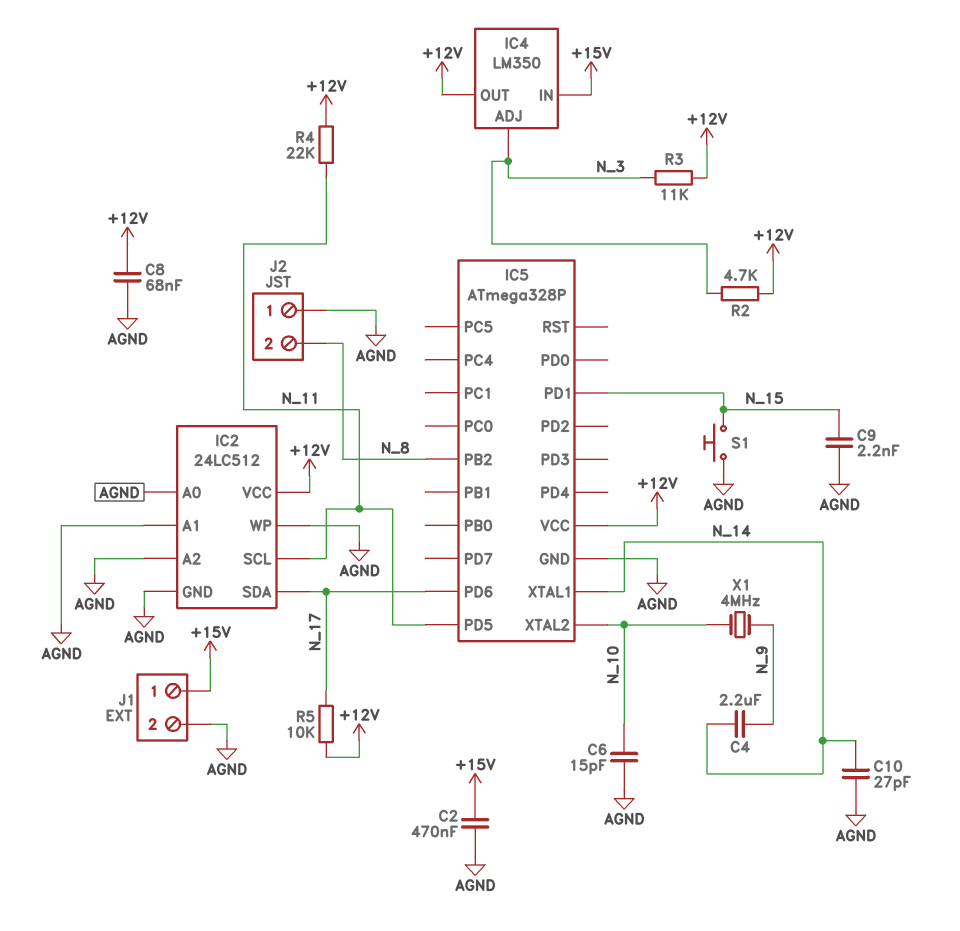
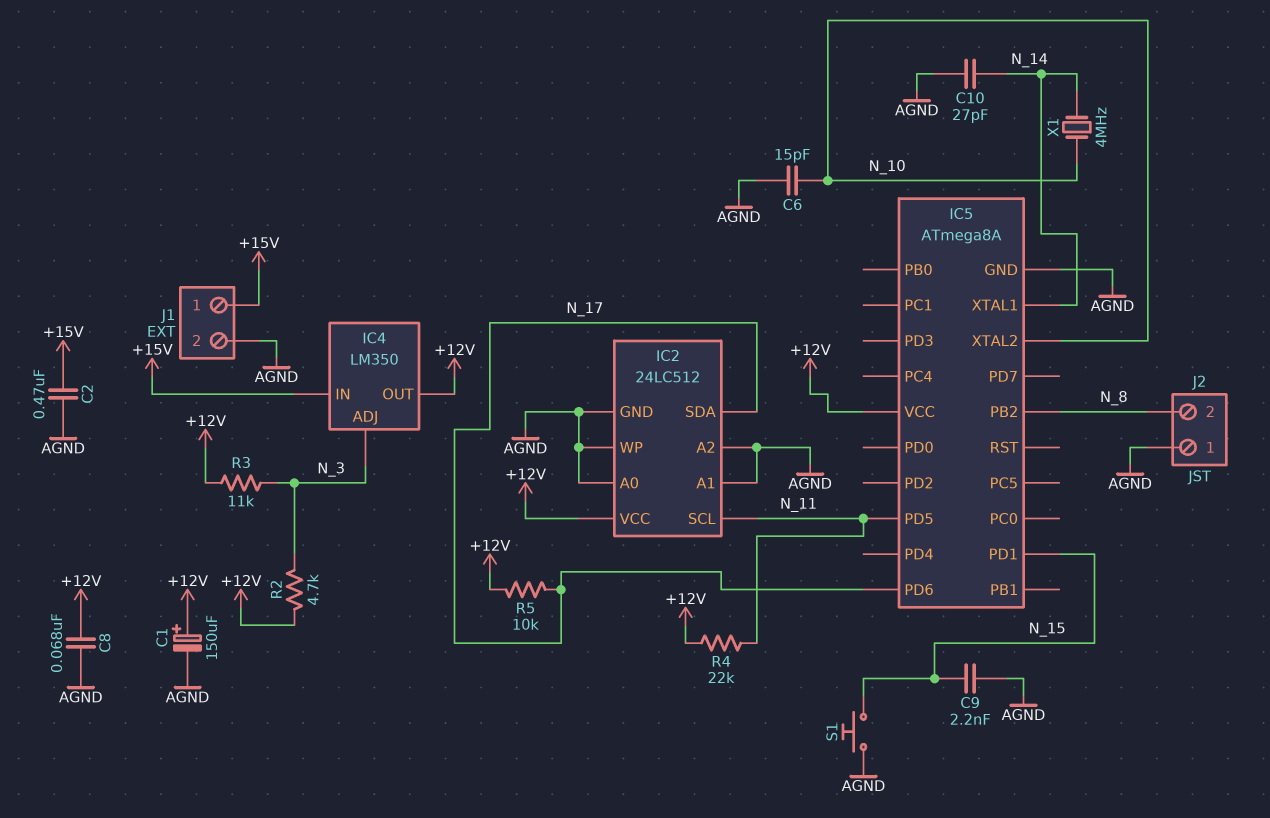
C1: none -> 150uF (plus +12V, minus AGND)
C4: 2.2uF (N_9, N_14) -> none
IC5: ATmega328P -> ATmega8A
X1: 4MHz (N_9, N_10) -> 4MHz (N_10, N_14)

